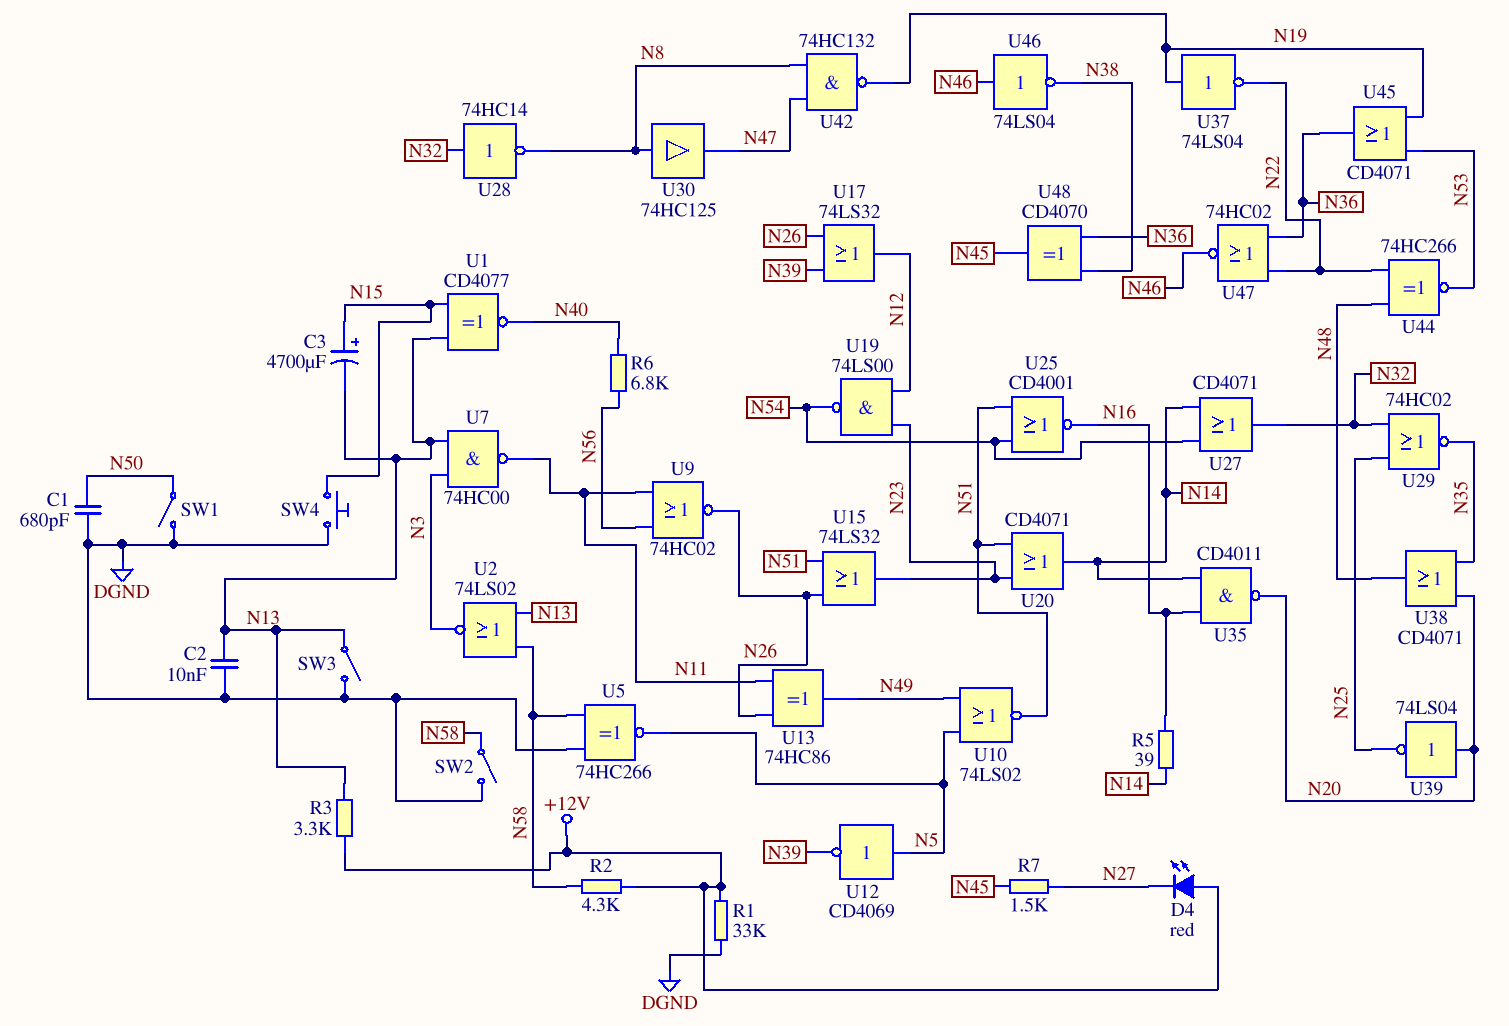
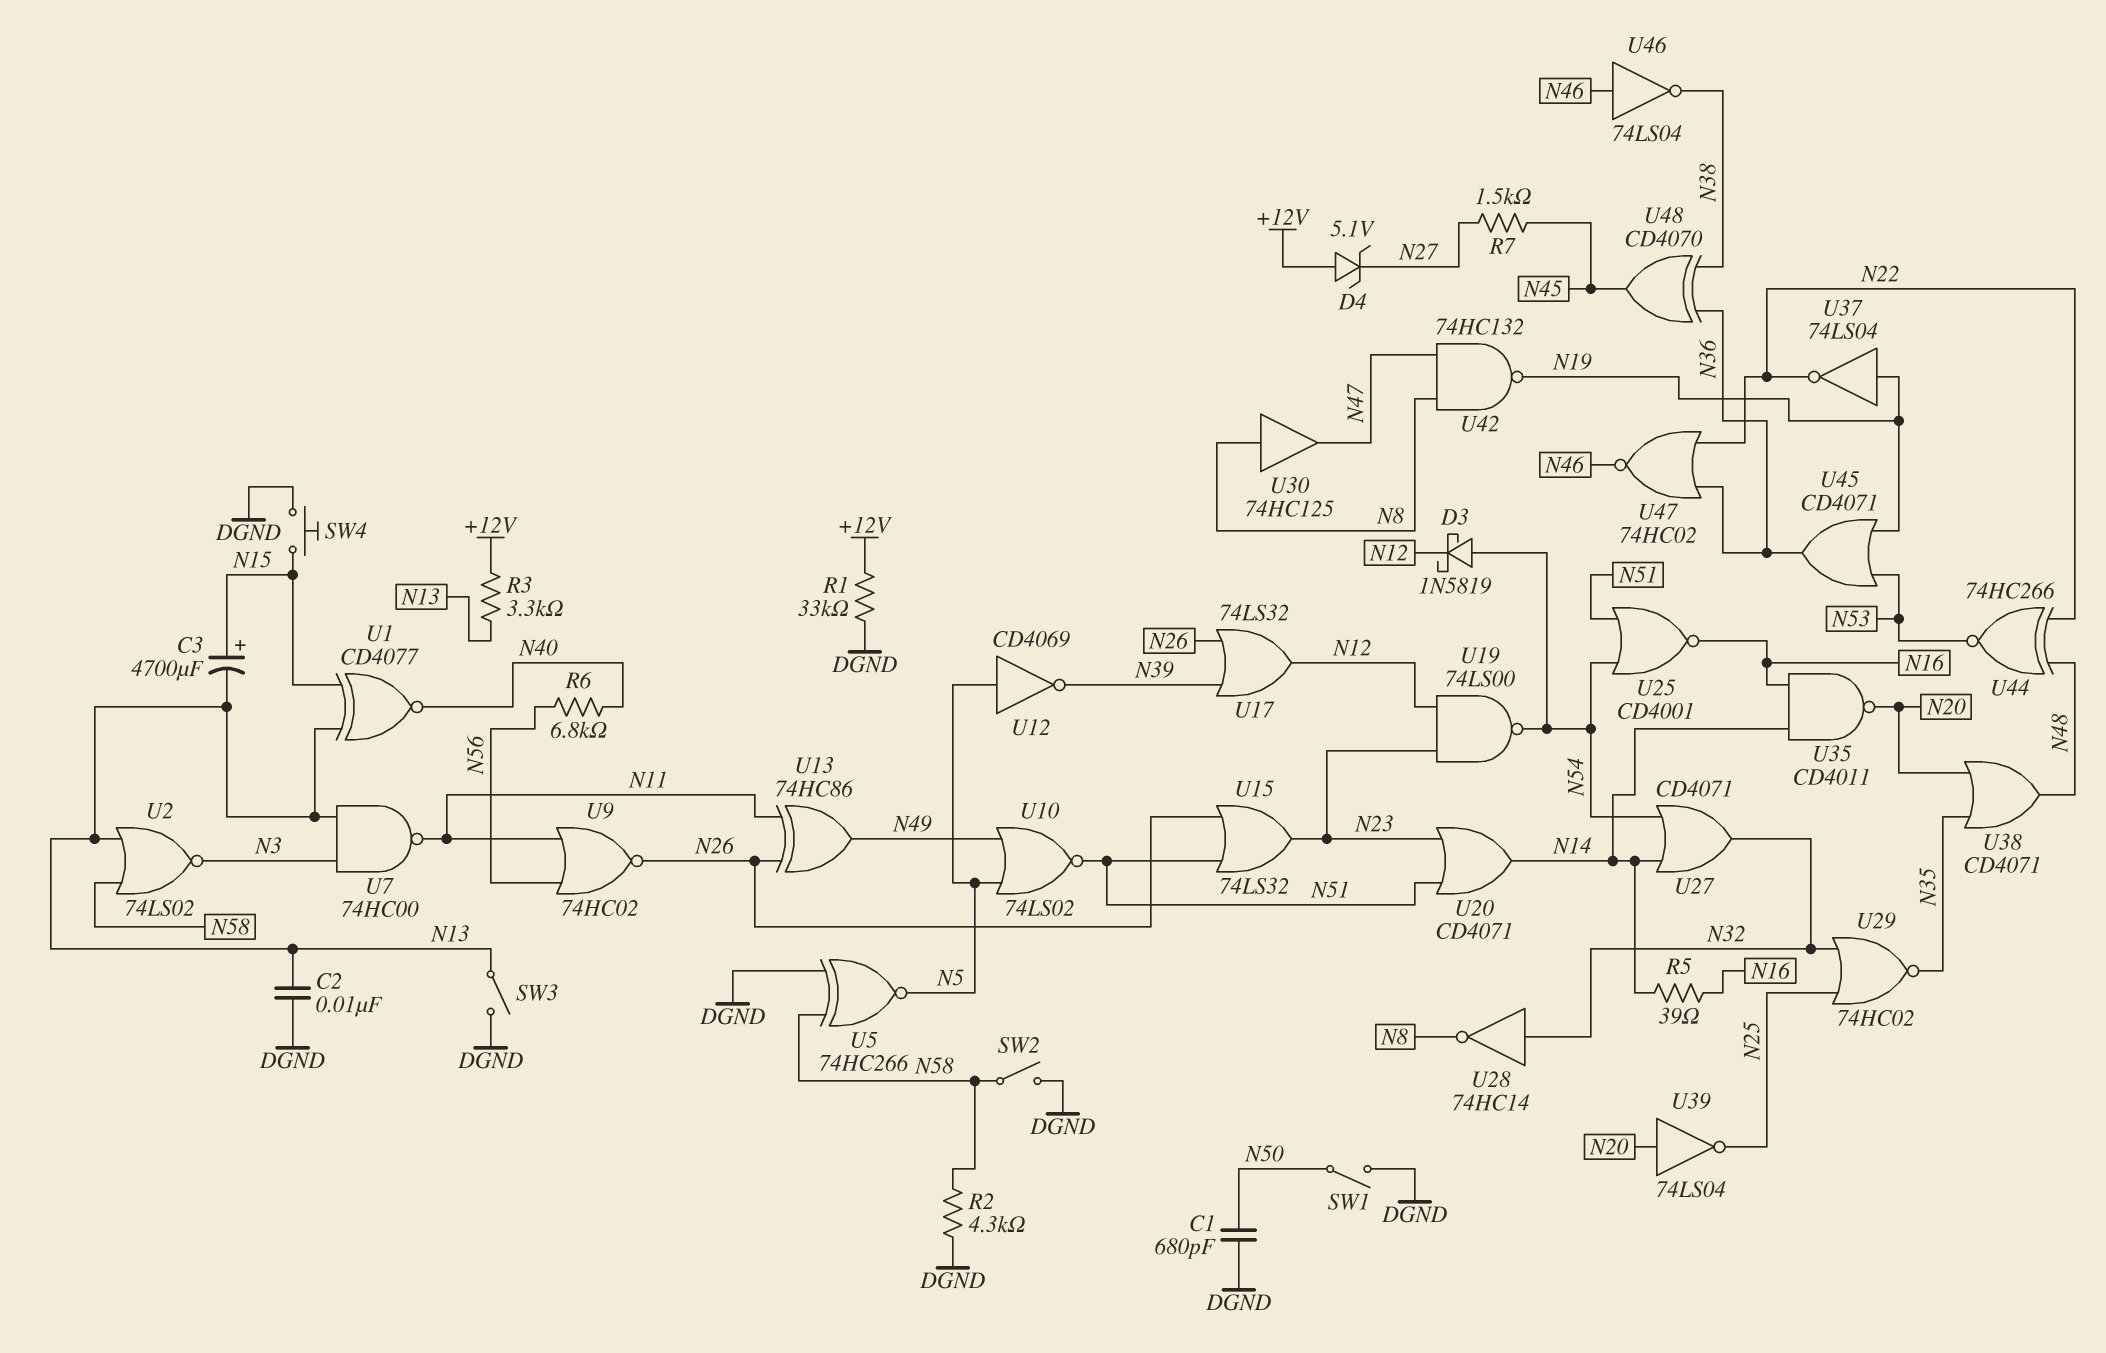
D3: none -> schottky 1N5819 (A N54, K N12)
D4: LED red (A +12V, K N27) -> zener 5.1V (A +12V, K N27)
R2: 4.3k (+12V, N58) -> 4.3k (DGND, N58)

